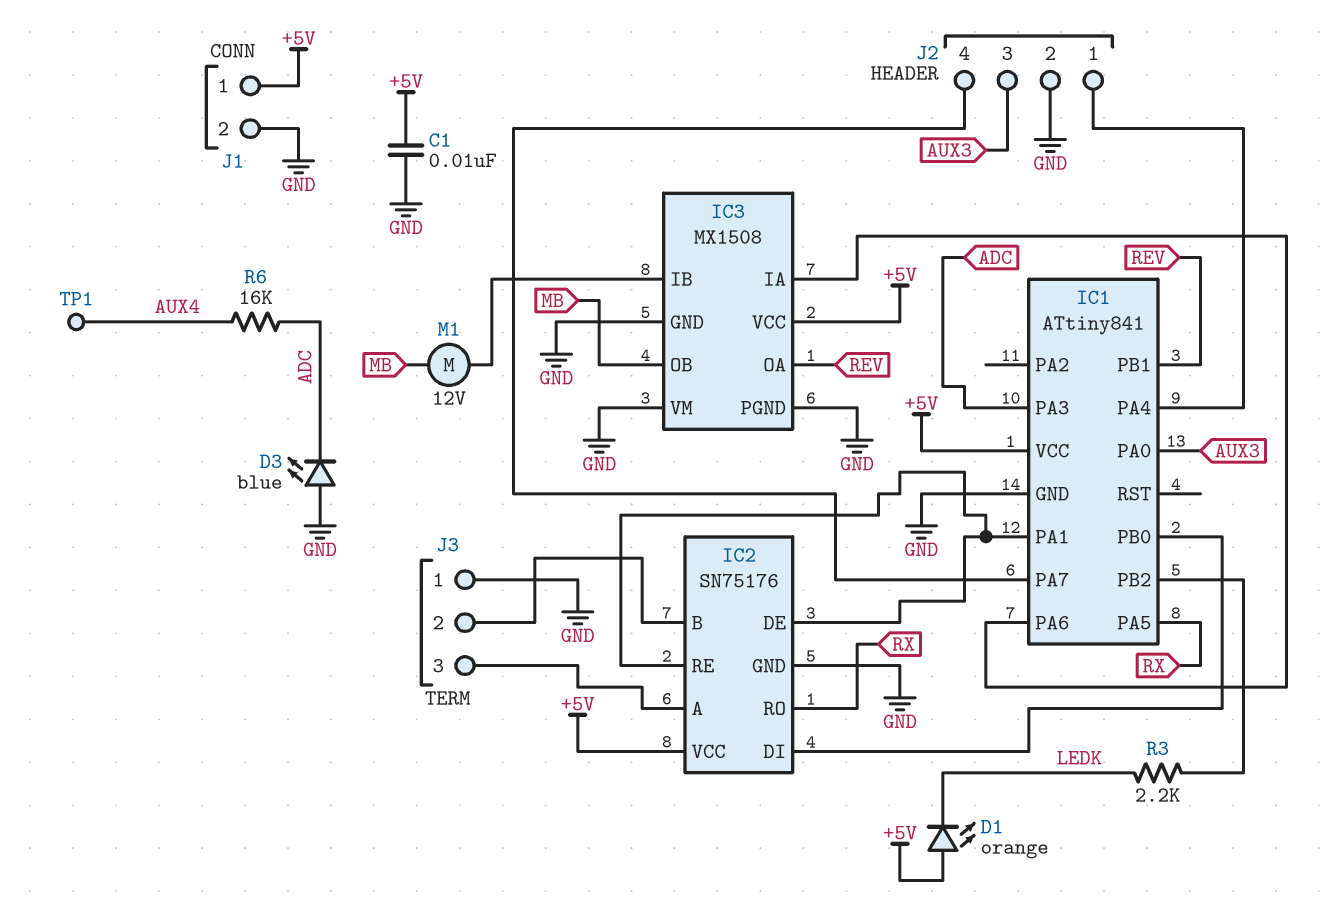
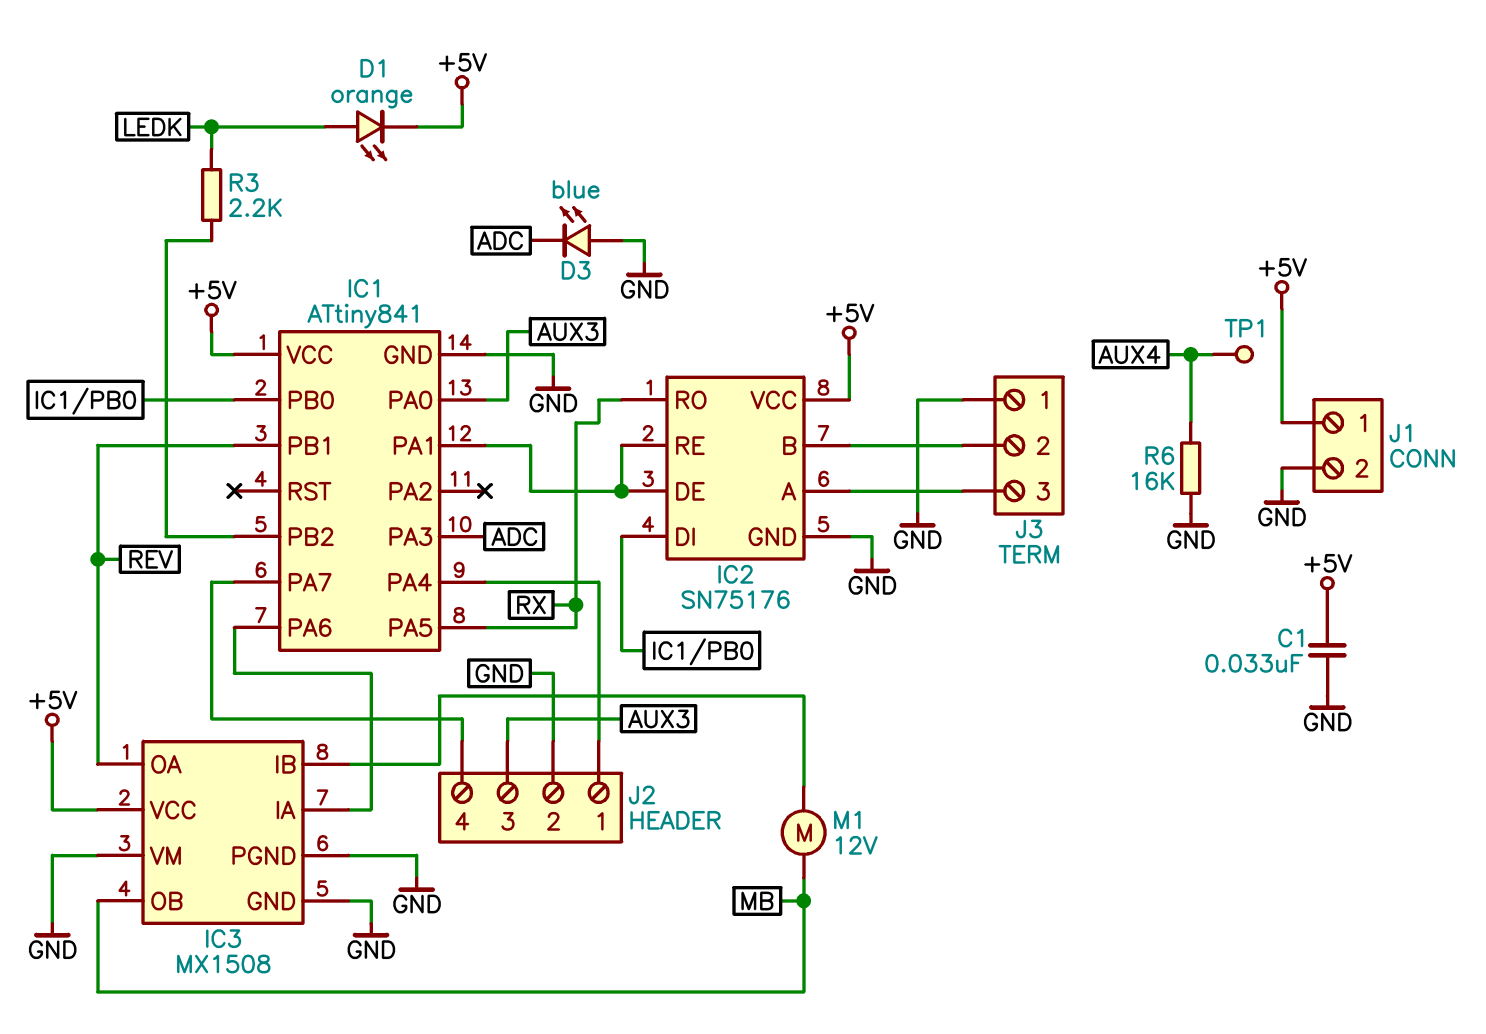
C1: 10nF (+5V, GND) -> 33nF (+5V, GND)
D1: LED orange (A +5V, K LEDK) -> LED orange (A LEDK, K +5V)
R6: 16k (ADC, AUX4) -> 16k (AUX4, GND)

